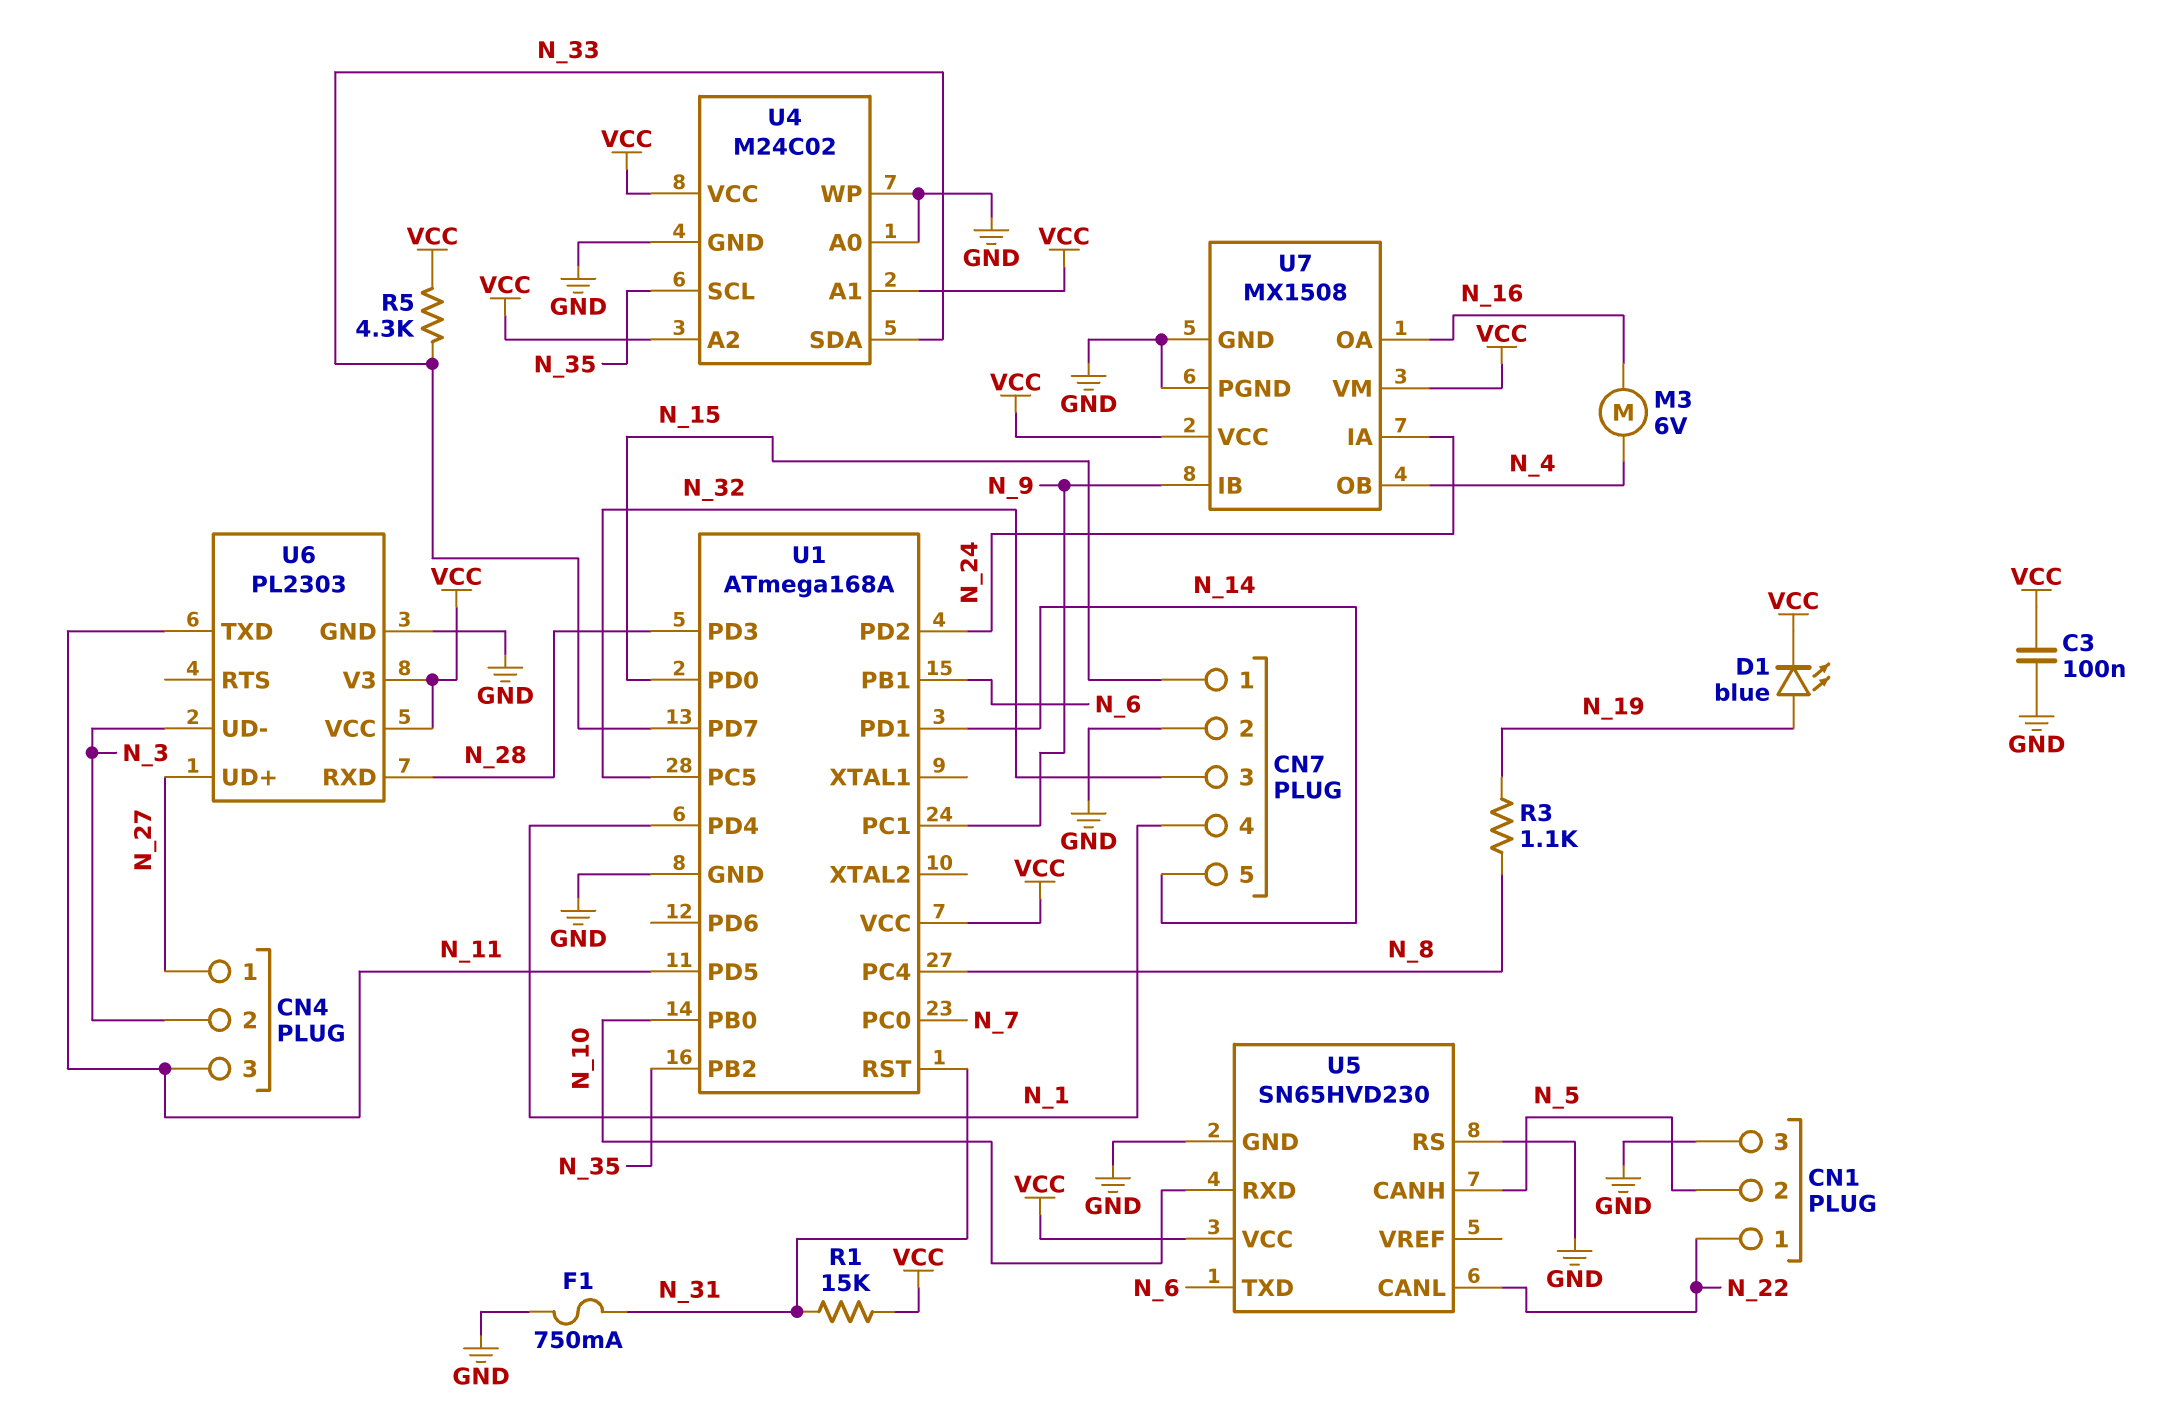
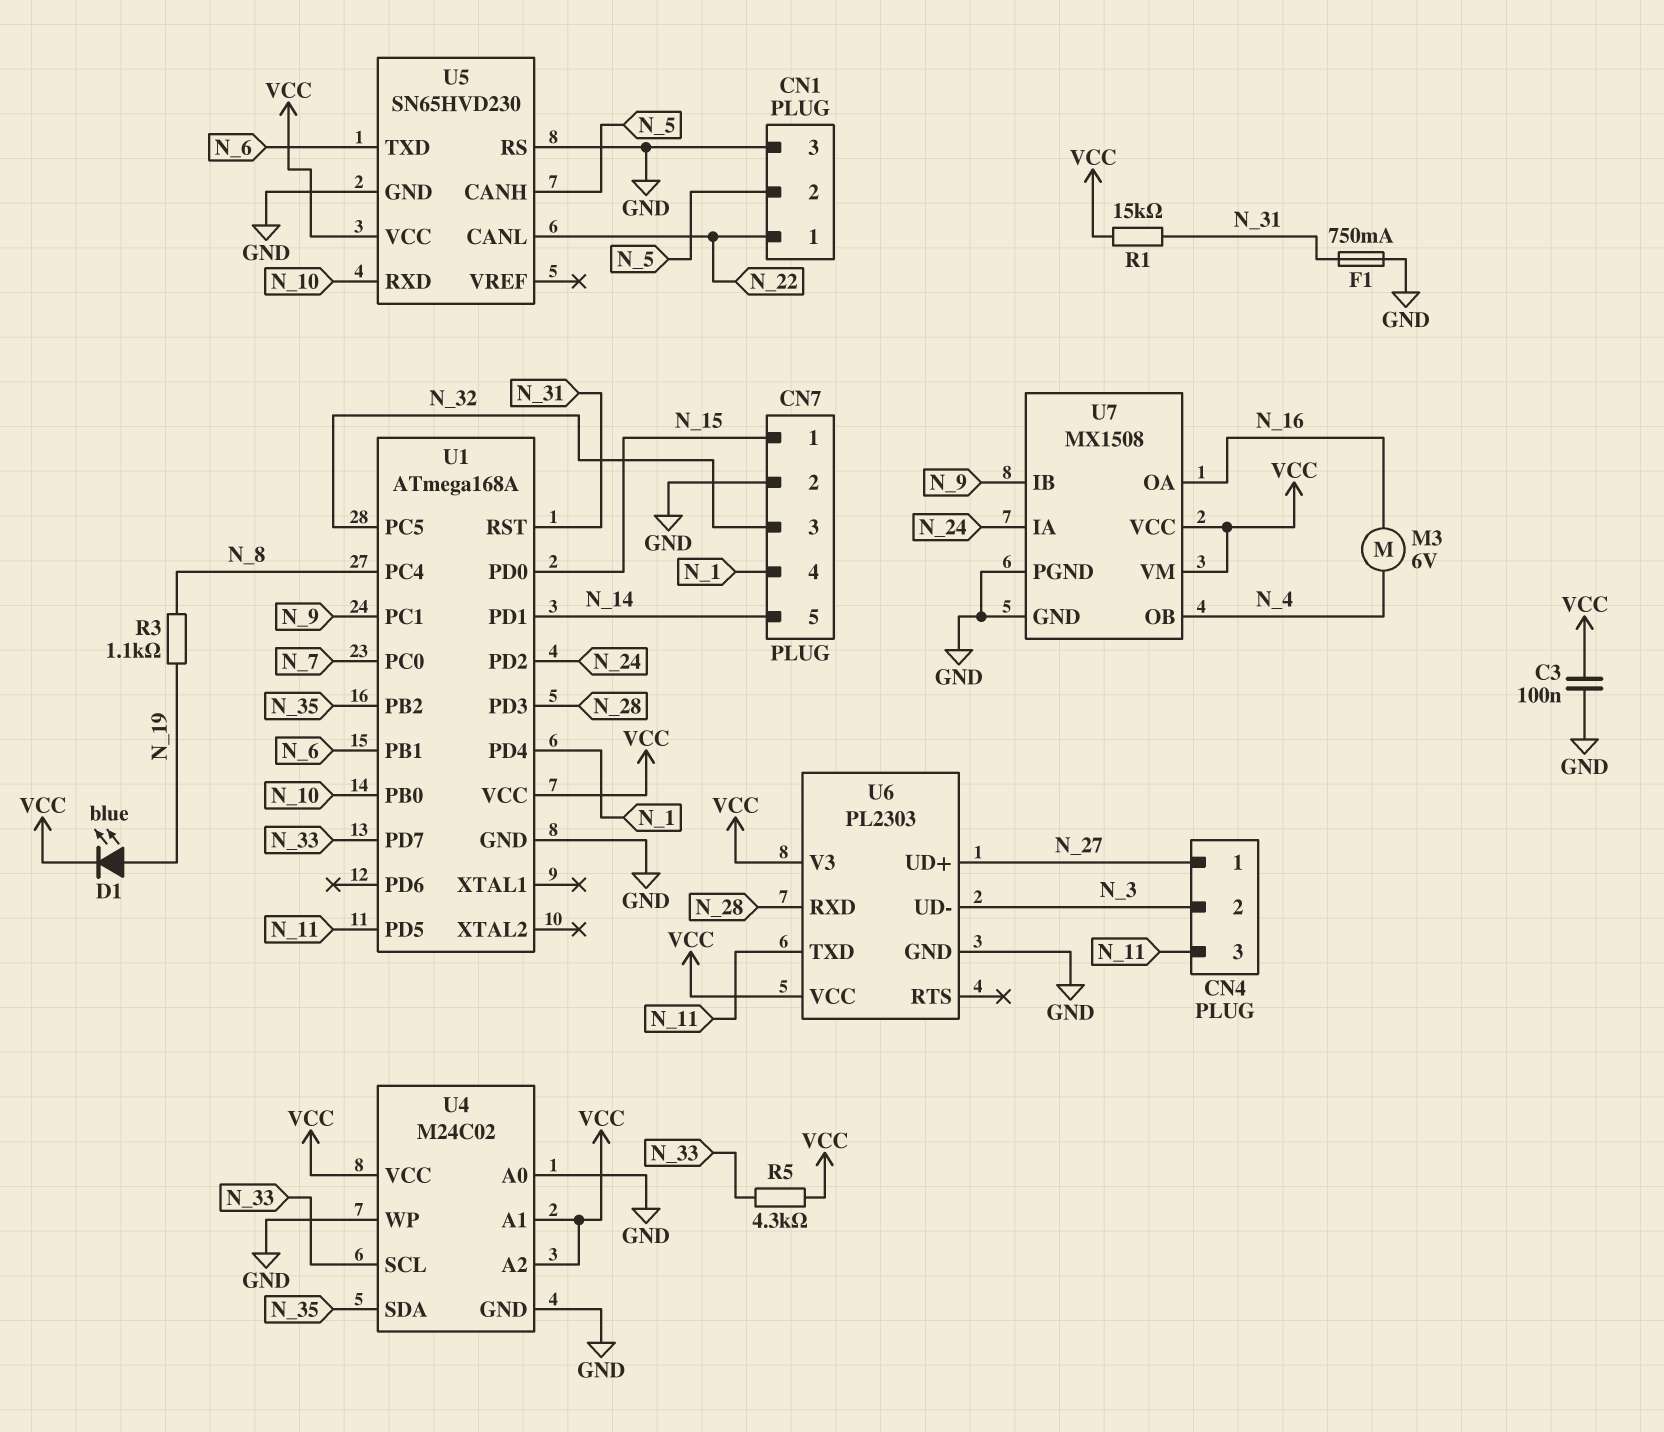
U4 pin SCL: N_35 -> N_33
U4 pin SDA: N_33 -> N_35

